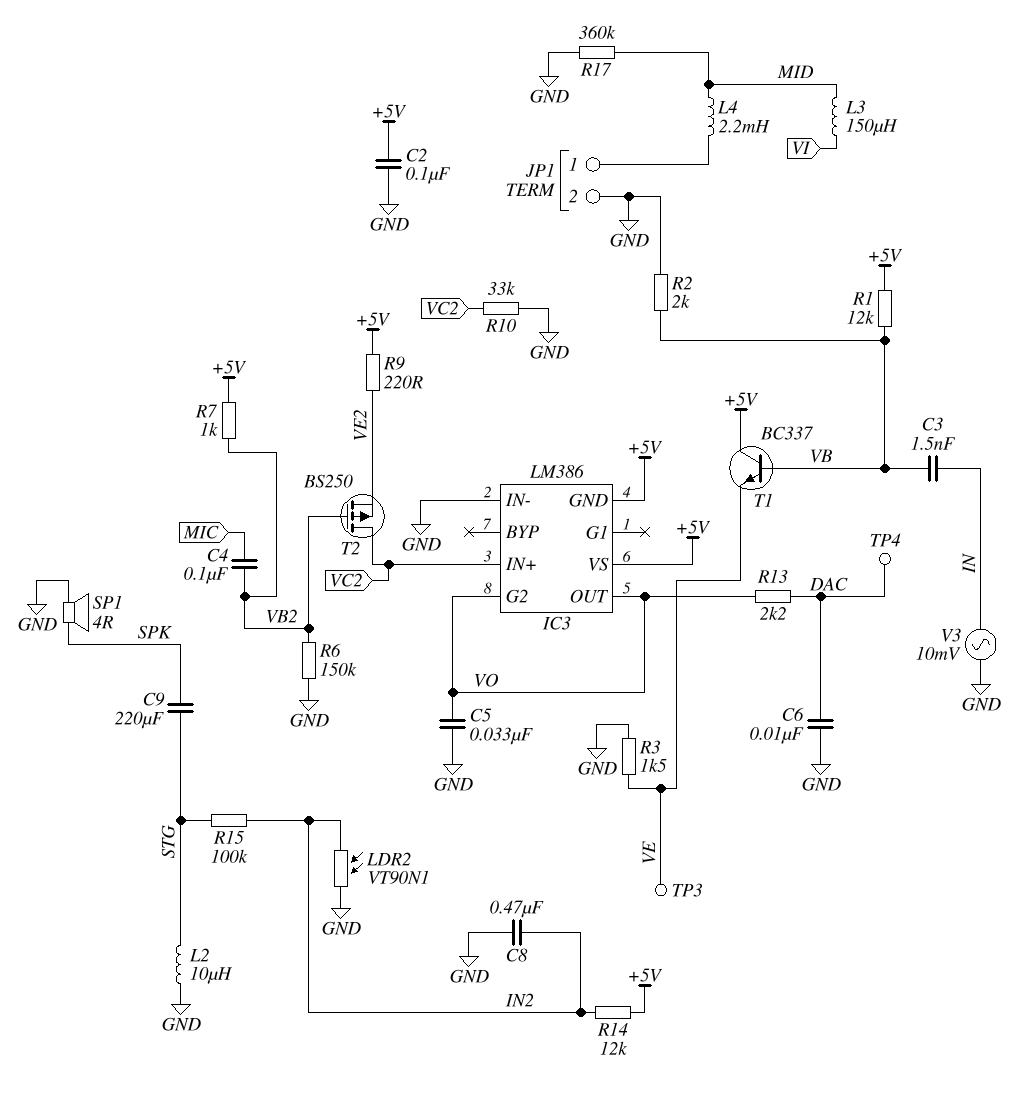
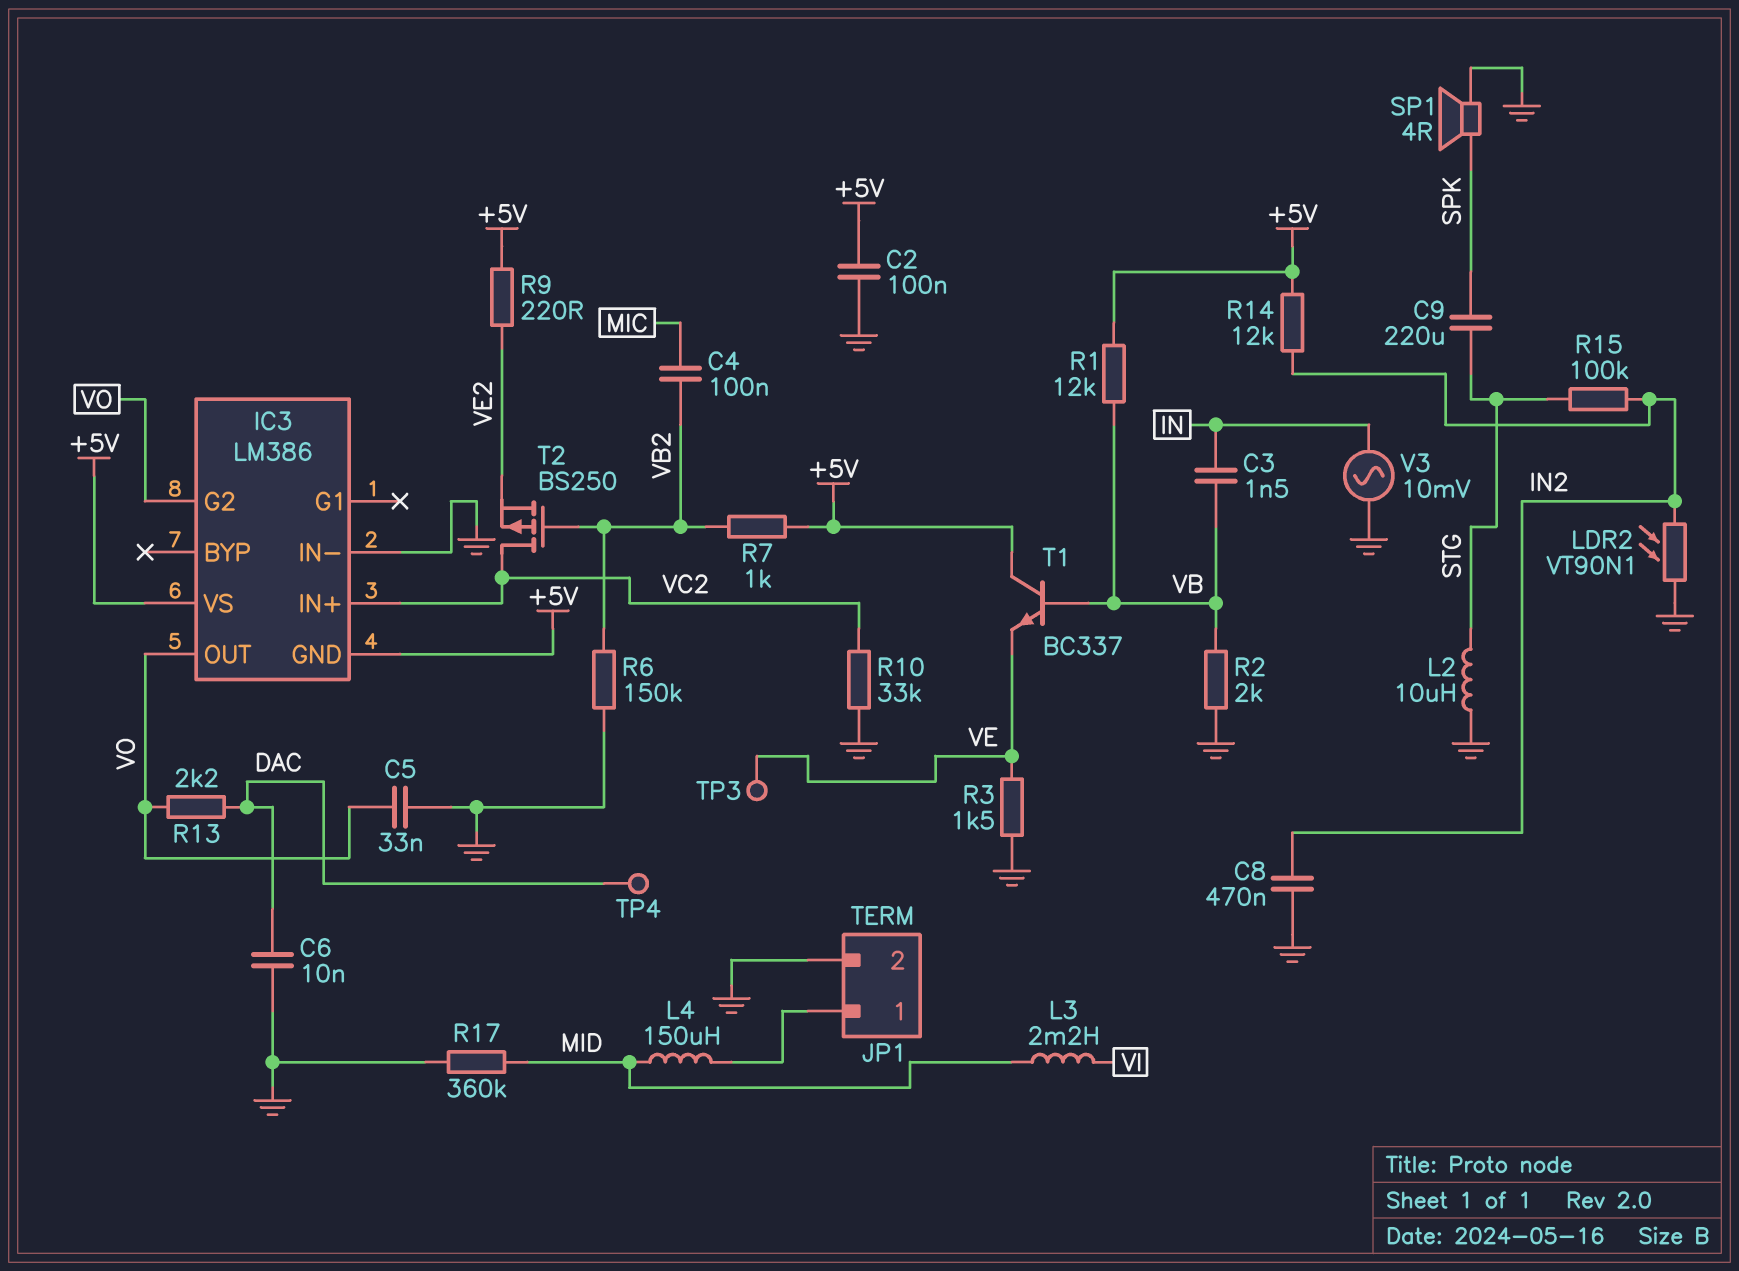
L3: 150uH (MID, VI) -> 2.2mH (MID, VI)
L4: 2.2mH (JP1/1, MID) -> 150uH (JP1/1, MID)

